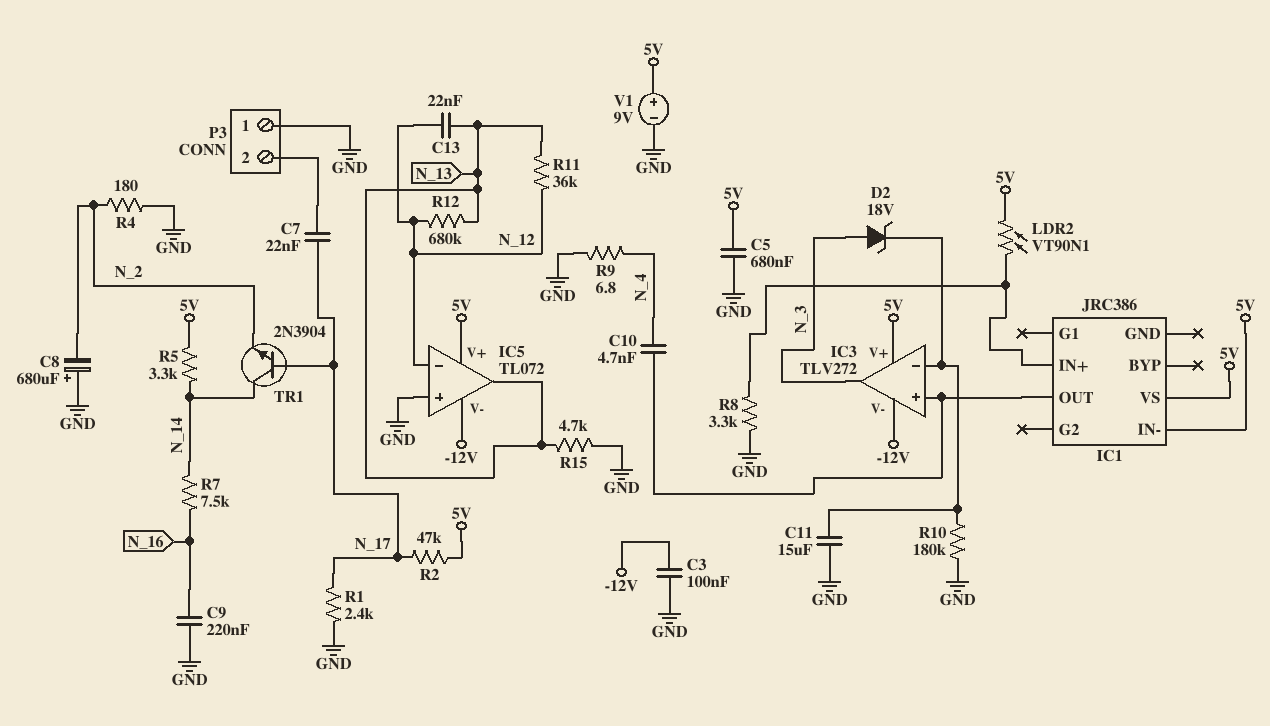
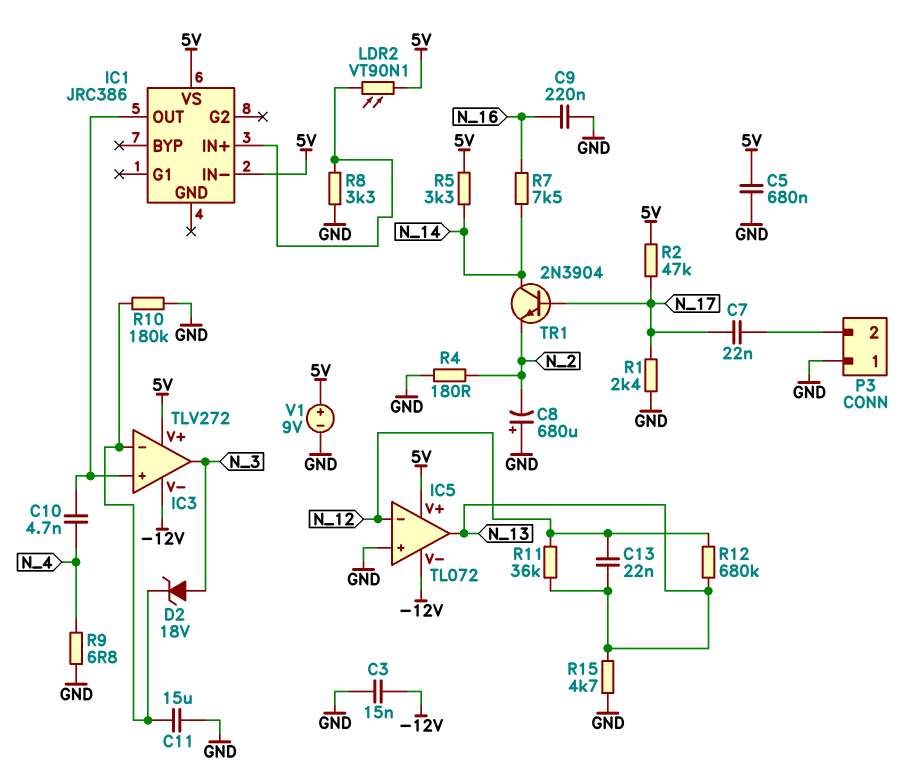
C3: 100nF (-12V, GND) -> 15nF (-12V, GND)

